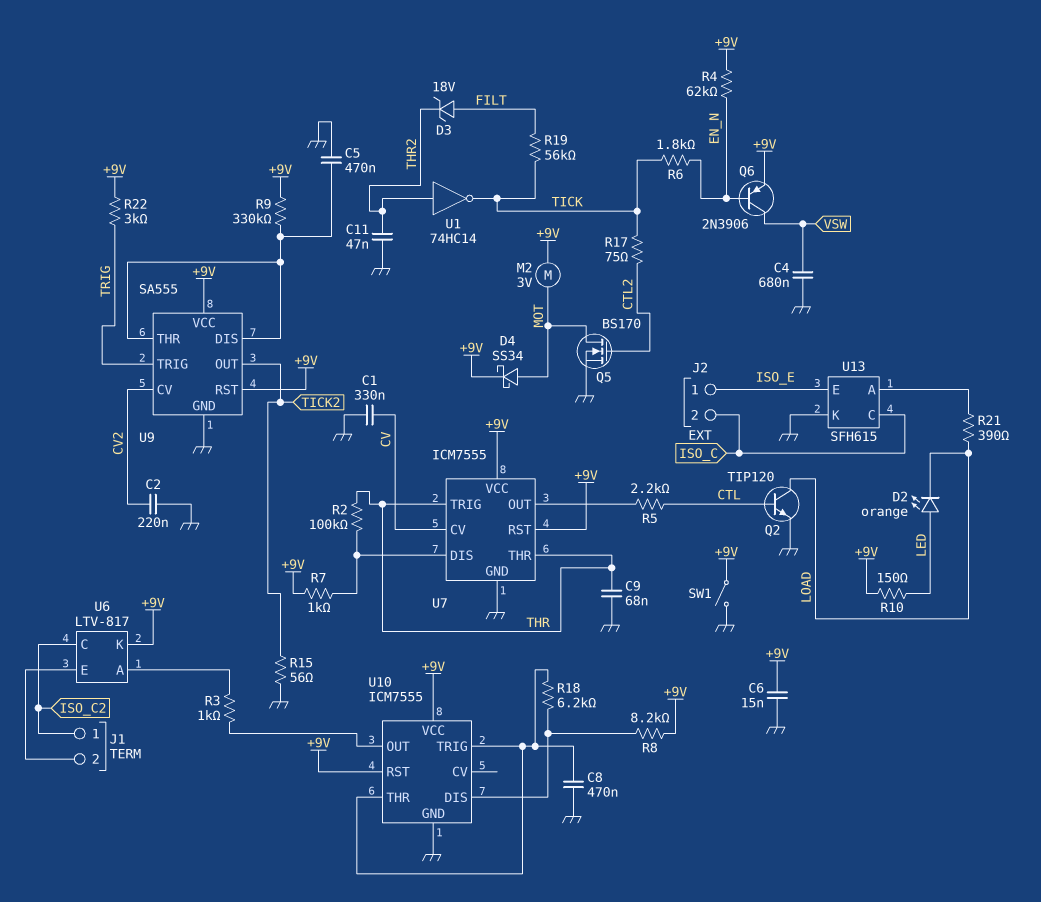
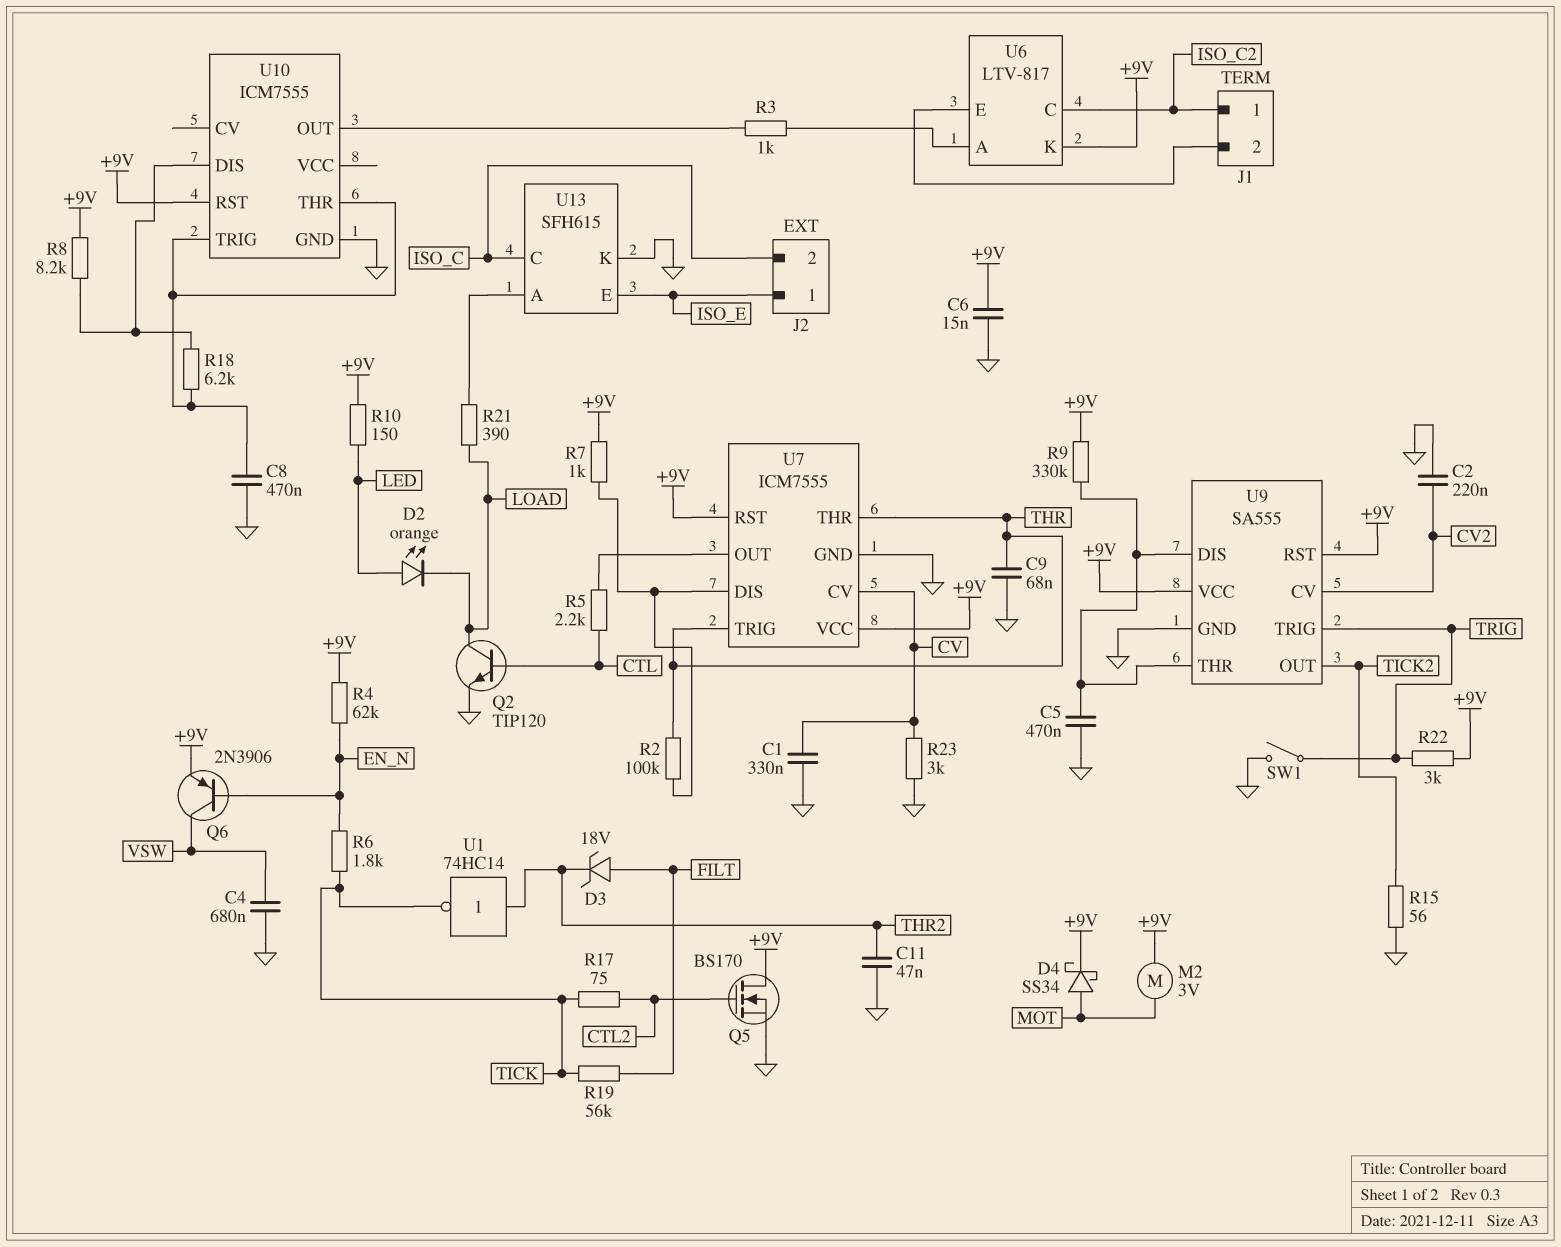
Q5: NMOS BS170 (G CTL2, D MOT, S GND) -> NMOS BS170 (G CTL2, D +9V, S GND)
R23: none -> 3k (CV, GND)
SW1: switch (+9V, GND) -> switch (GND, TRIG)
U10 pin VCC: +9V -> none

